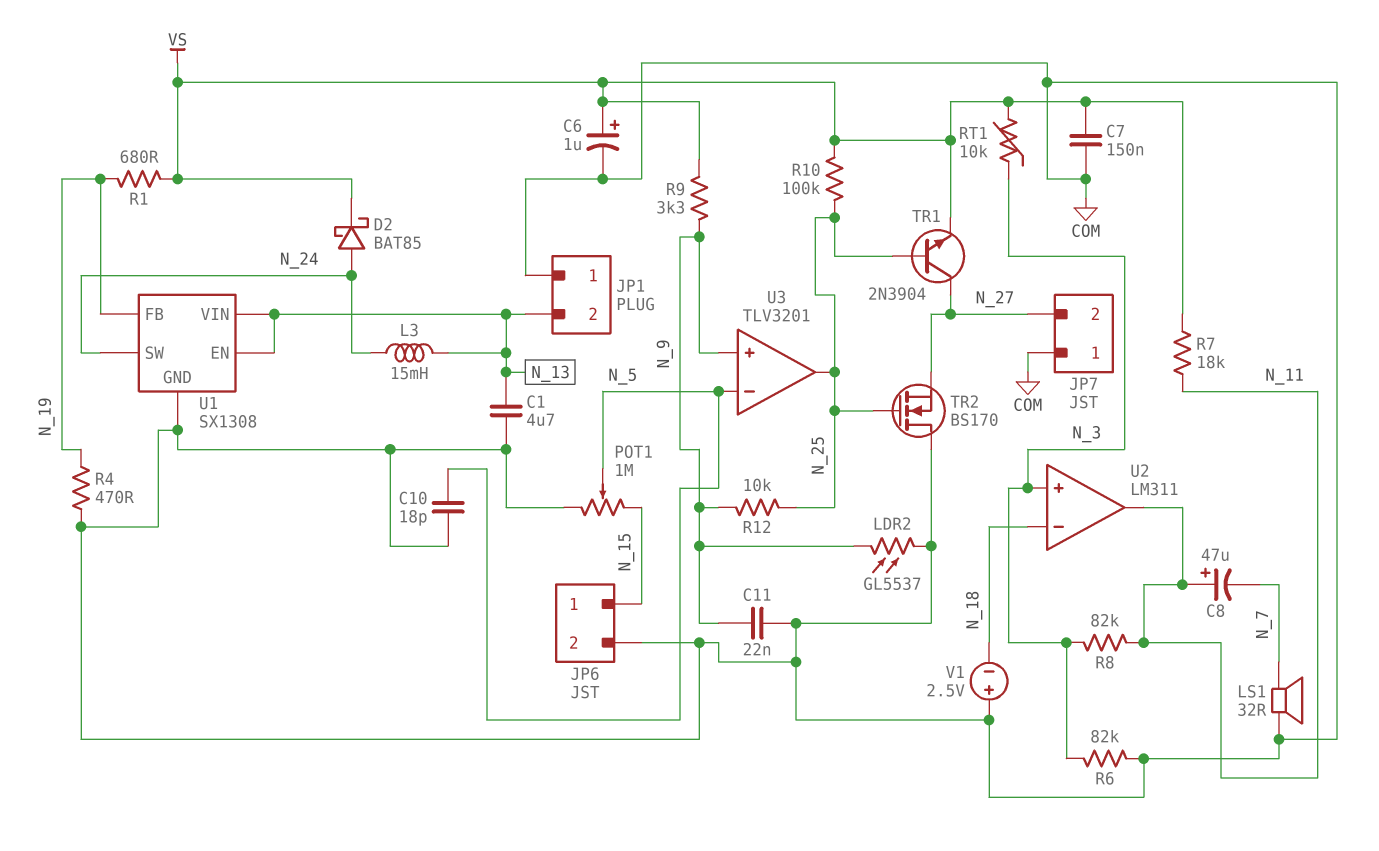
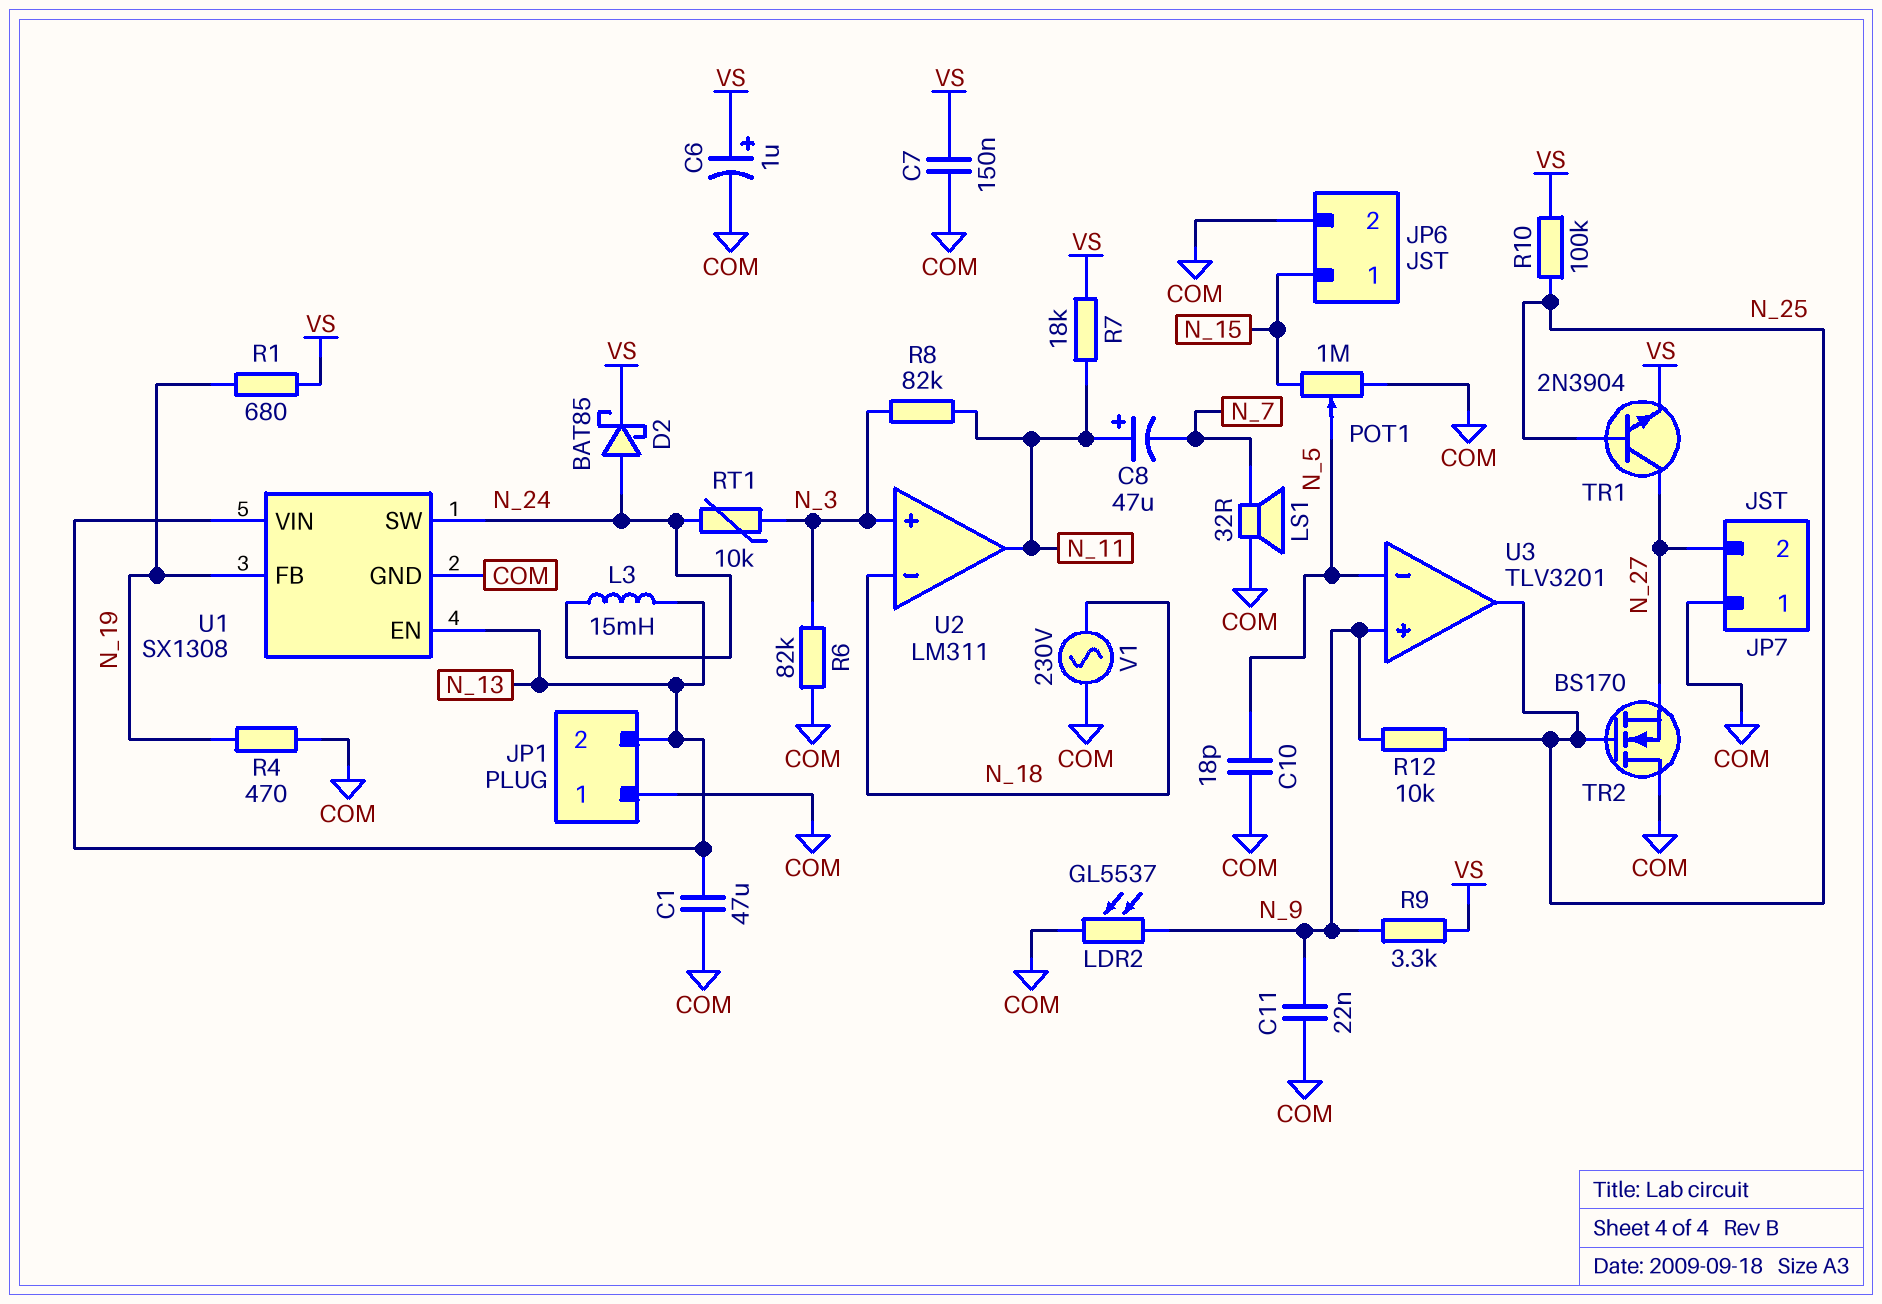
C1: 4.7uF (COM, N_13) -> 47uF (COM, N_13)
RT1: 10k (N_3, VS) -> 10k (N_3, N_24)
V1: 2.5V (plus COM, minus N_18) -> AC 230V (COM, N_18)

